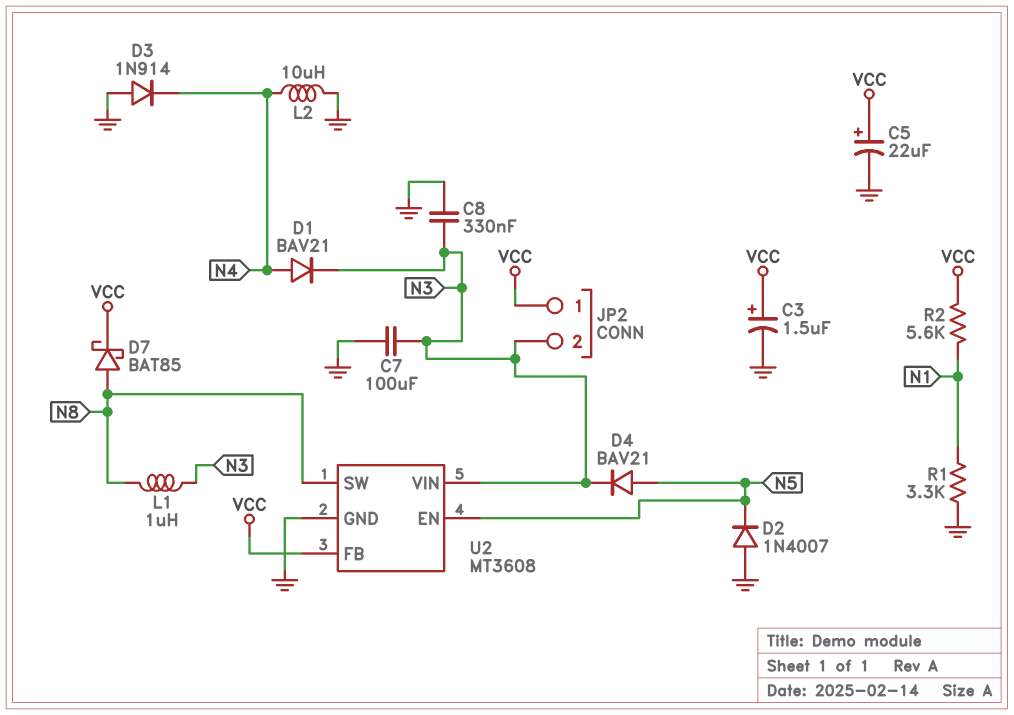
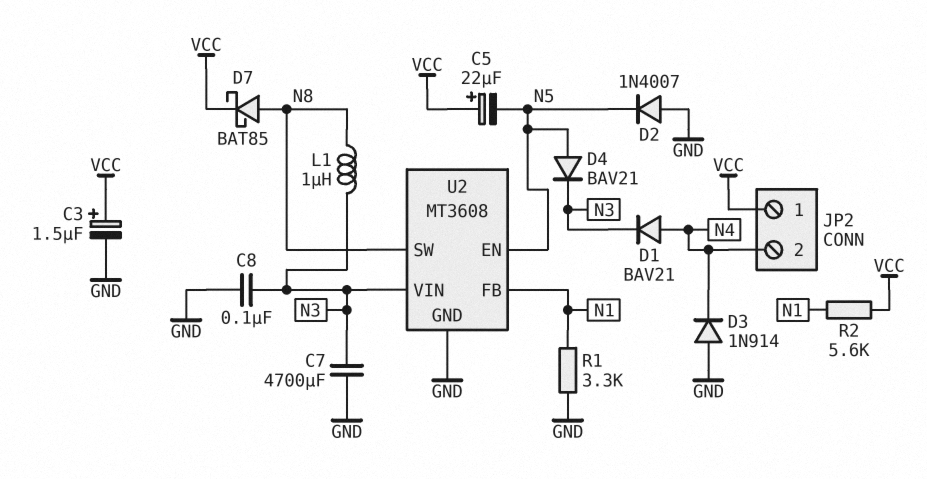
C5: 22uF (plus VCC, minus GND) -> 22uF (plus VCC, minus N5)
C7: 100uF (GND, N3) -> 4700uF (GND, N3)
C8: 330nF (GND, N3) -> 100nF (GND, N3)
JP2 pin 2: N3 -> N4
L2: 10uH (GND, N4) -> none
U2 pin FB: VCC -> N1

